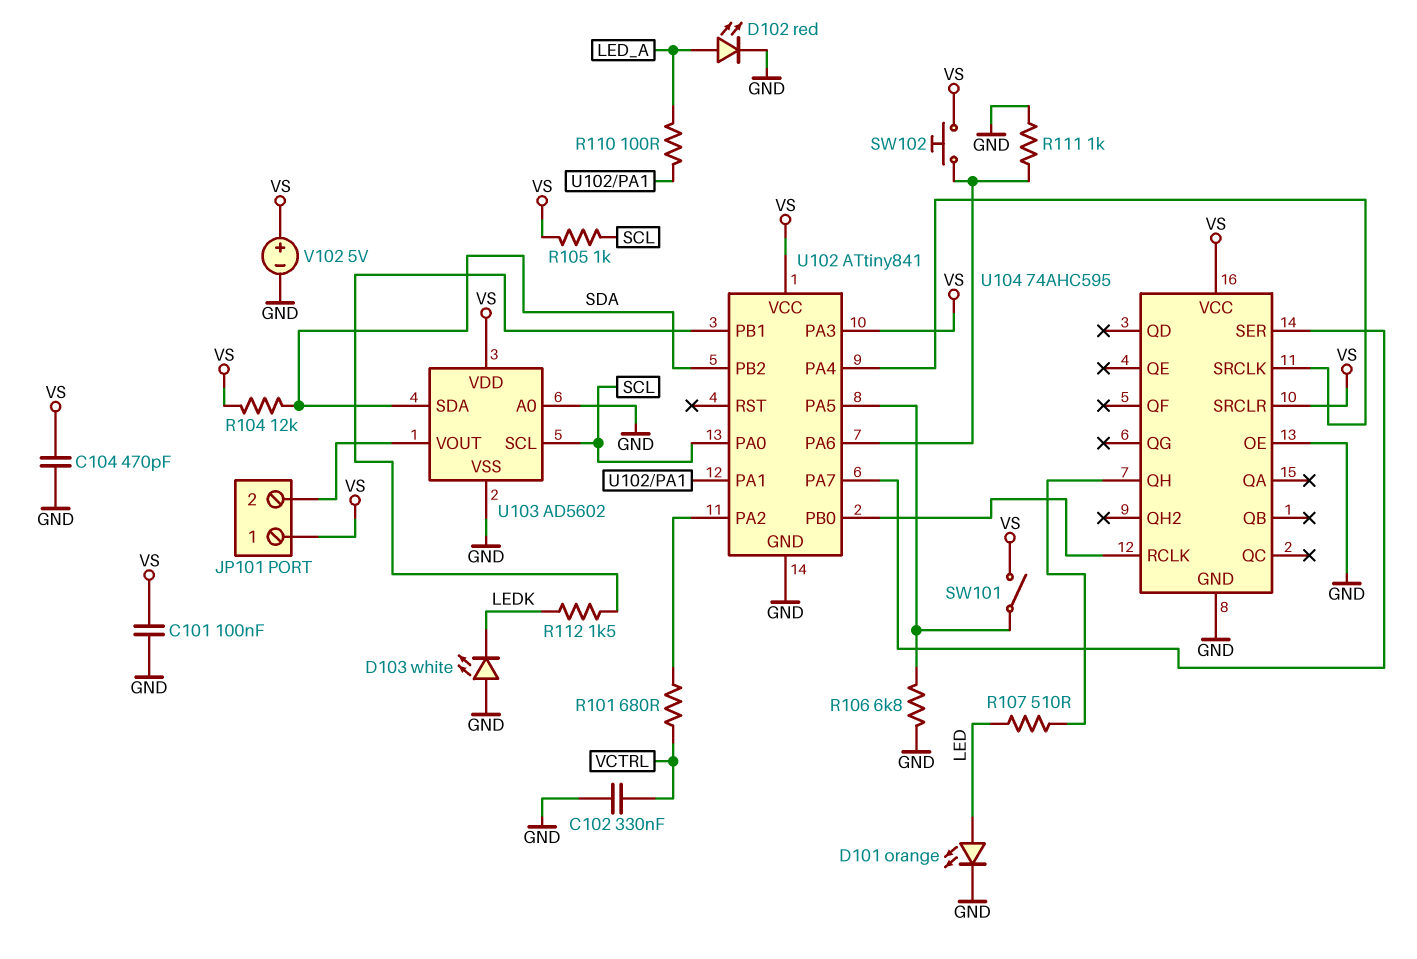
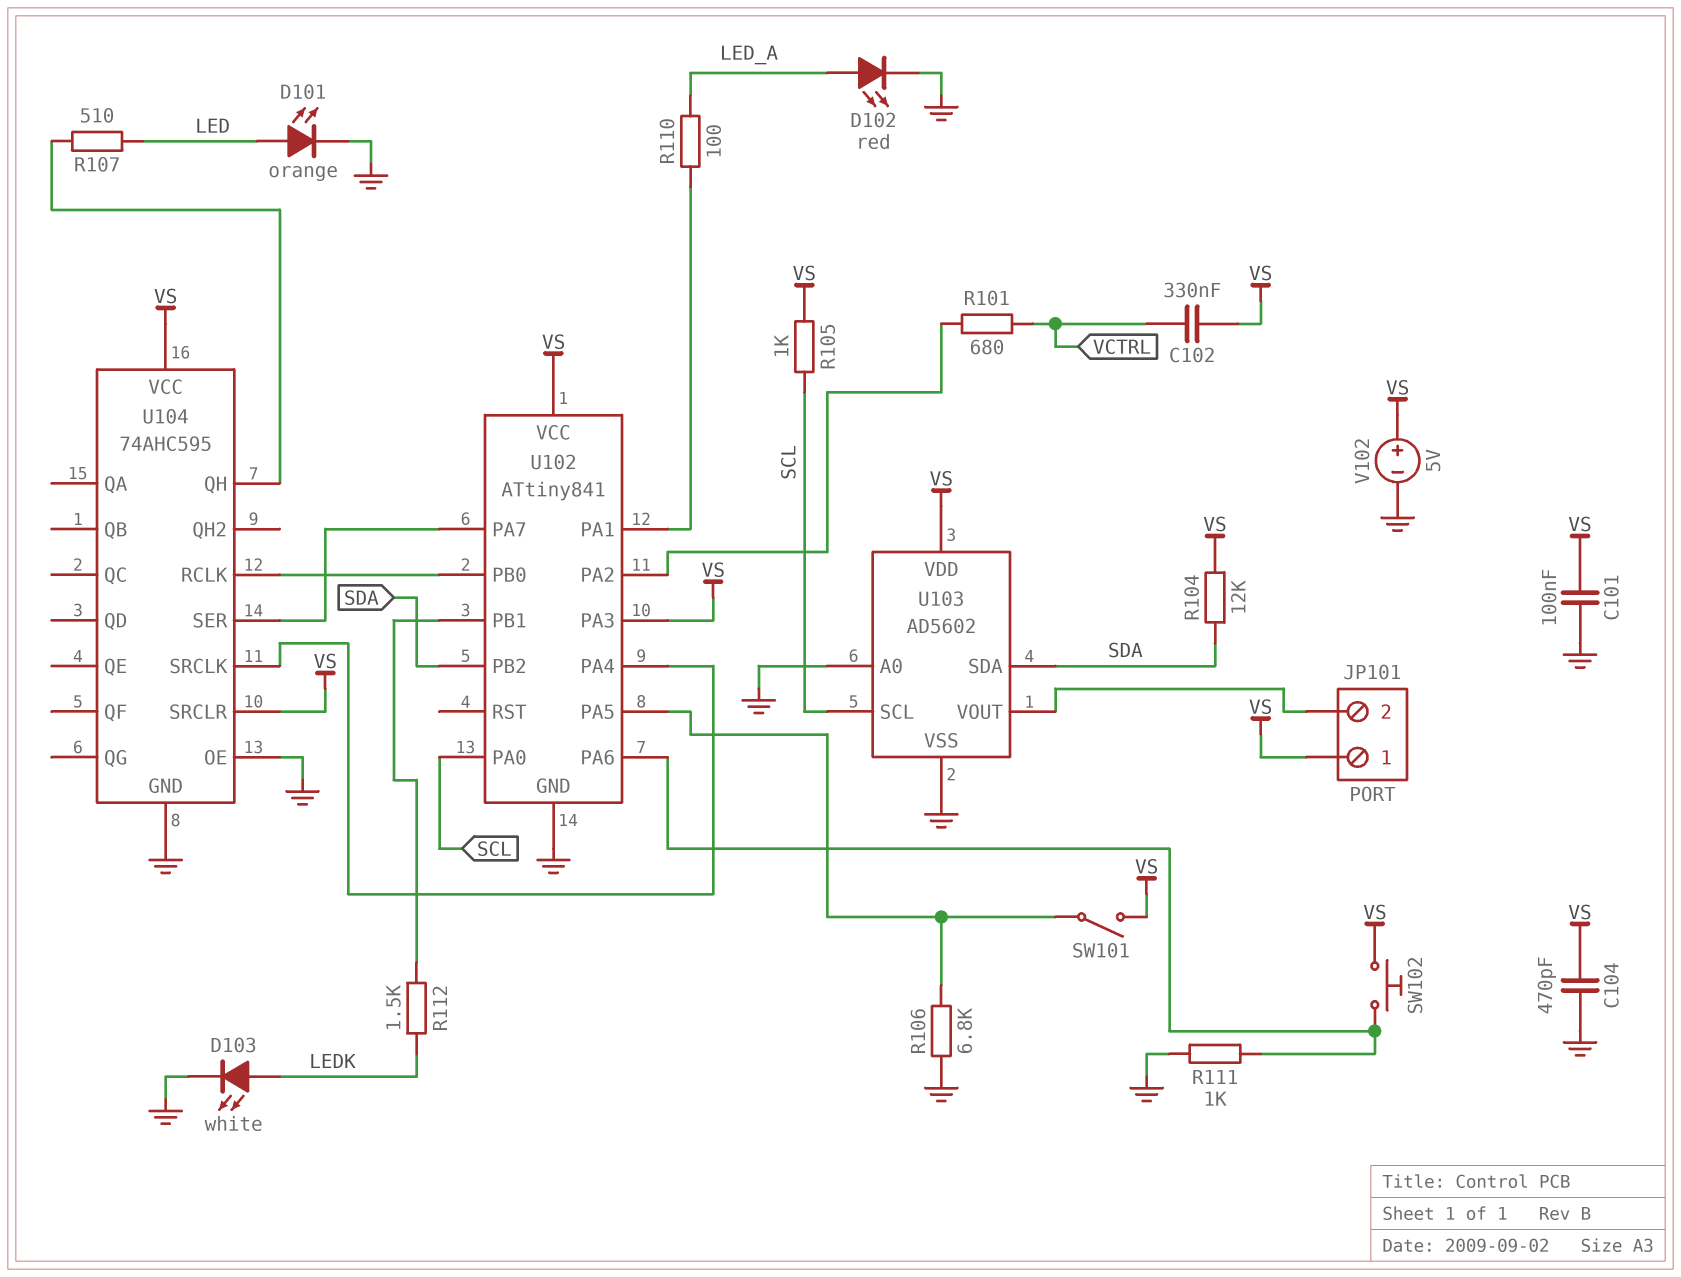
C102: 330nF (GND, VCTRL) -> 330nF (VCTRL, VS)
D103: LED white (A GND, K LEDK) -> LED white (A LEDK, K GND)

